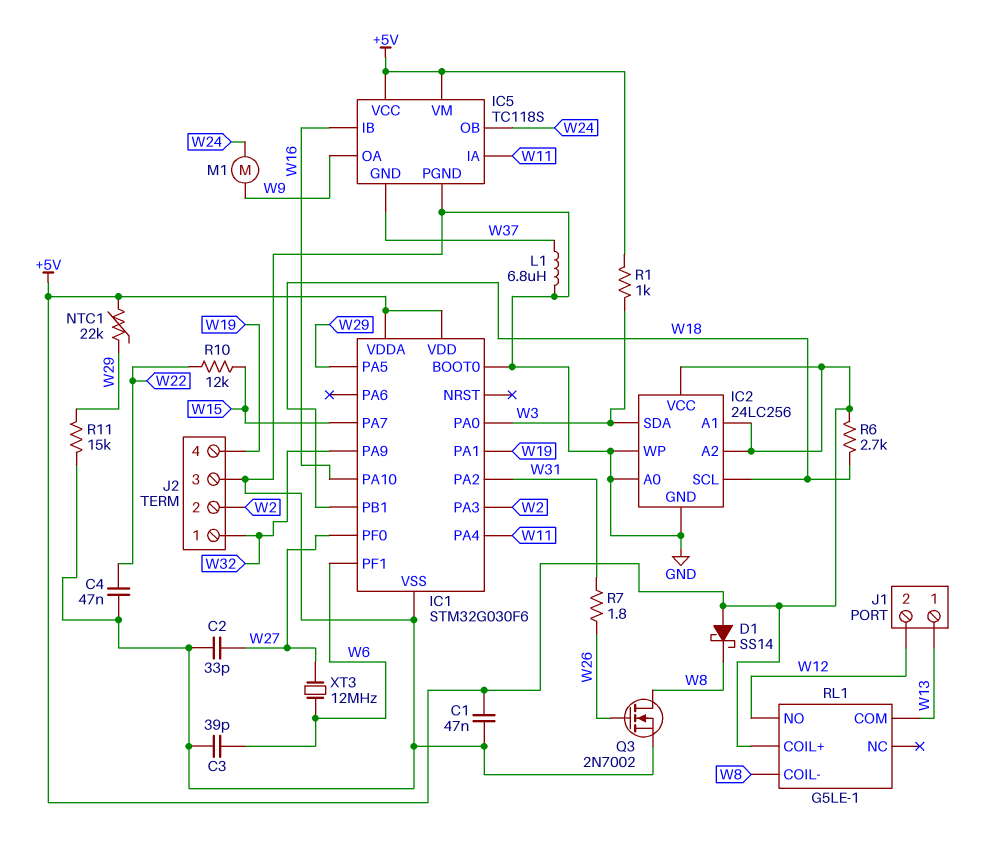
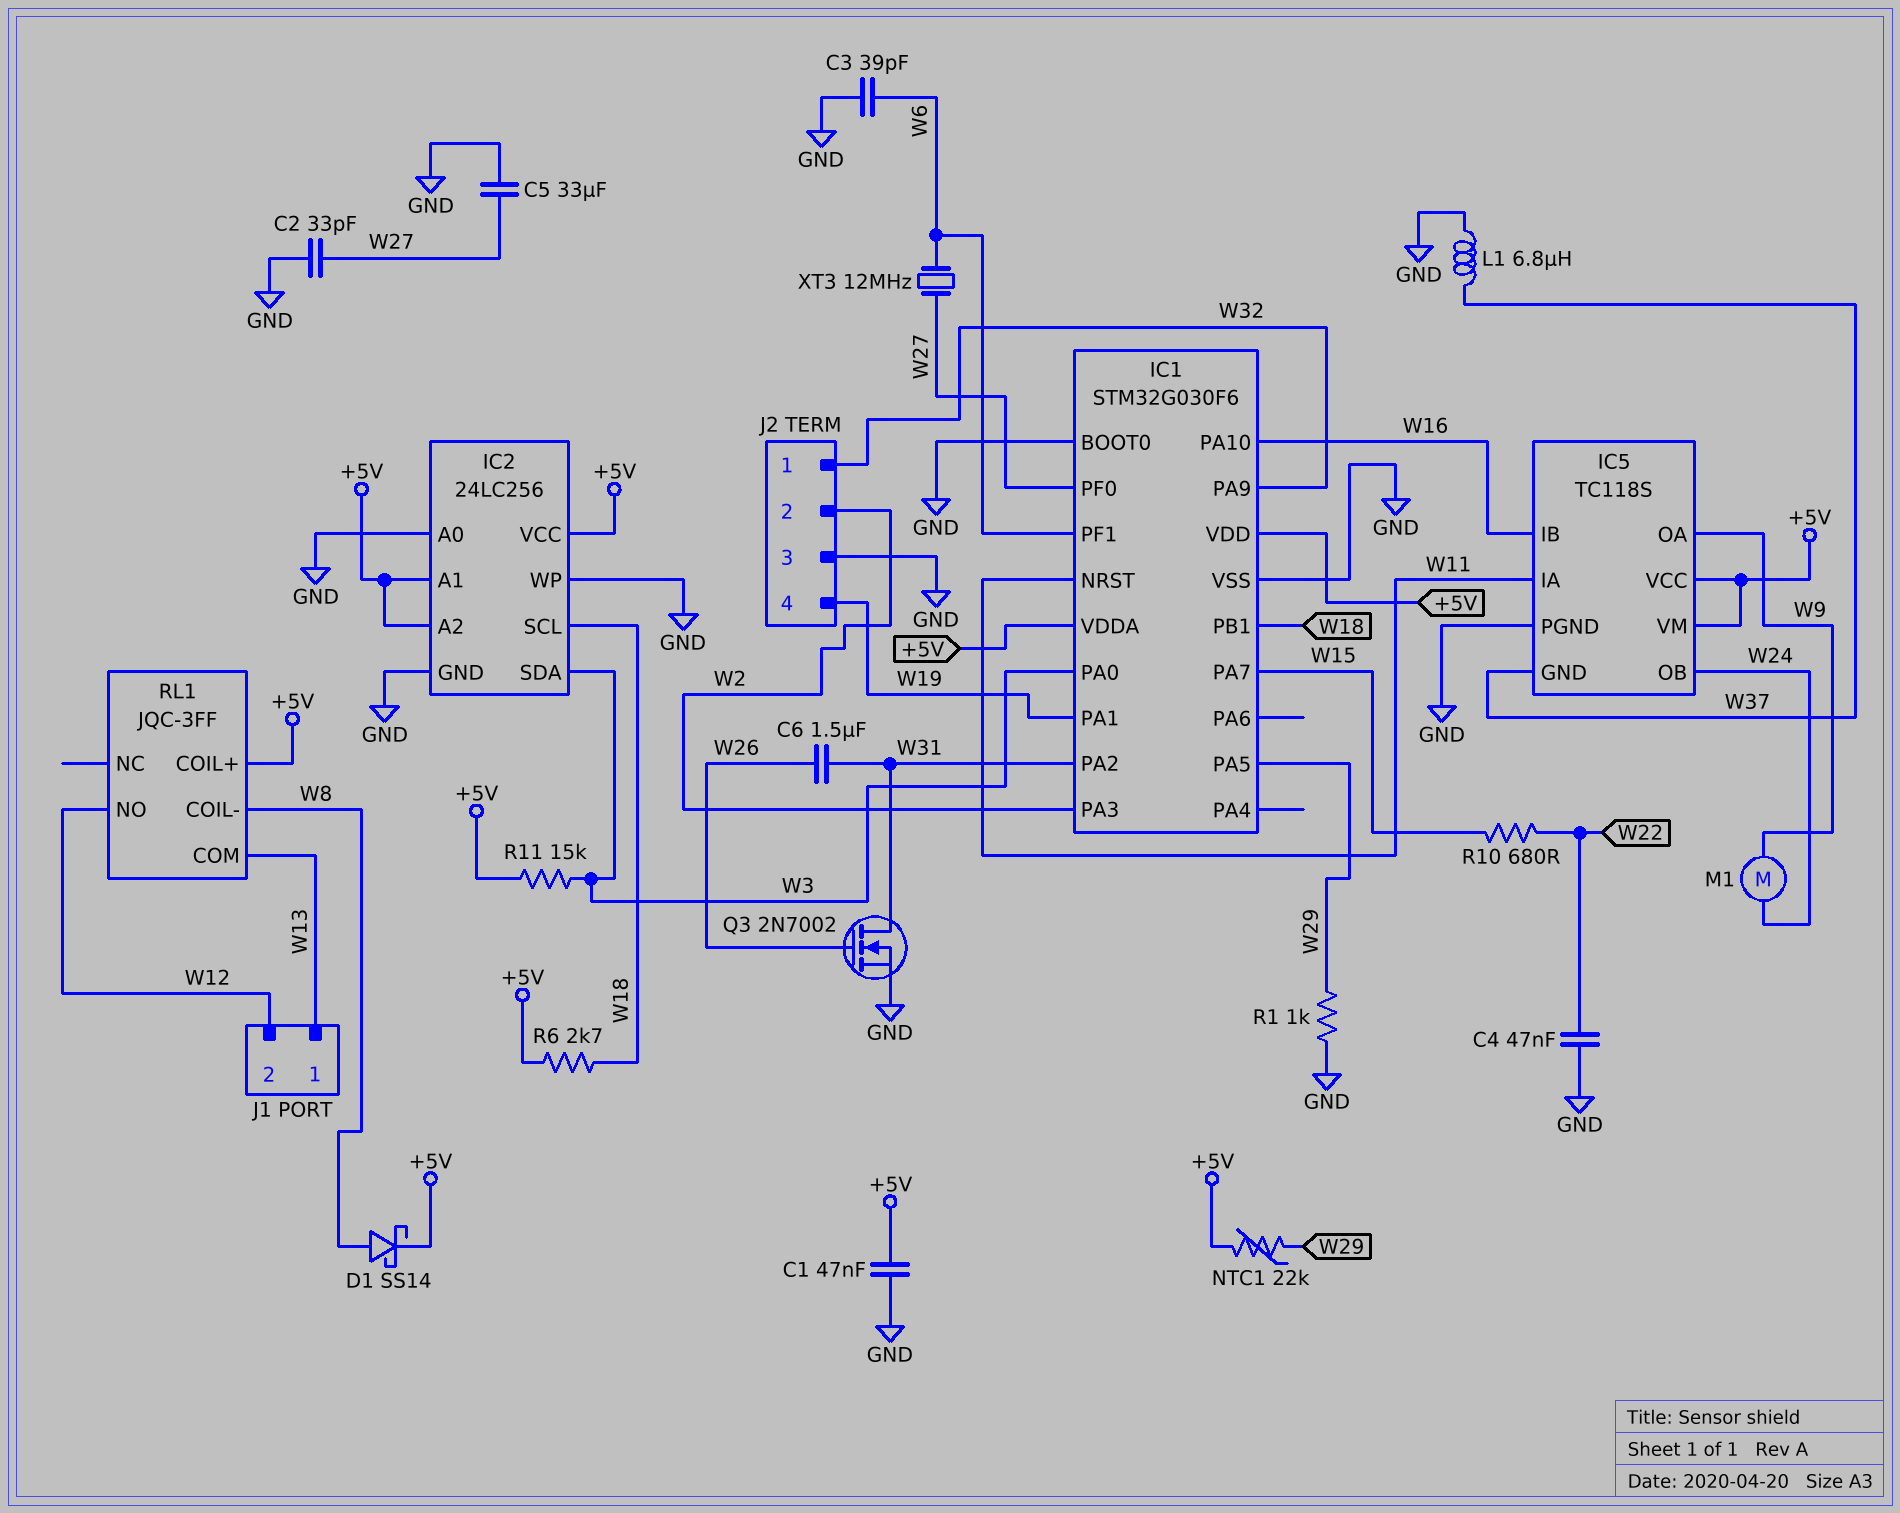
C5: none -> 33uF (GND, W27)
C6: none -> 1.5uF (W26, W31)
D1: schottky SS14 (A +5V, K W8) -> schottky SS14 (A W8, K +5V)
IC1 pin NRST: none -> W11
IC1 pin PA4: W11 -> none
Q3: NMOS 2N7002 (G W26, D W8, S GND) -> NMOS 2N7002 (G W26, D W31, S GND)
R1: 1k (+5V, W3) -> 1k (GND, W29)
R7: 1.8 (W26, W31) -> none
R10: 12k (W15, W22) -> 680 (W15, W22)
R11: 15k (GND, W29) -> 15k (+5V, W3)
RL1: G5LE-1 -> JQC-3FF

